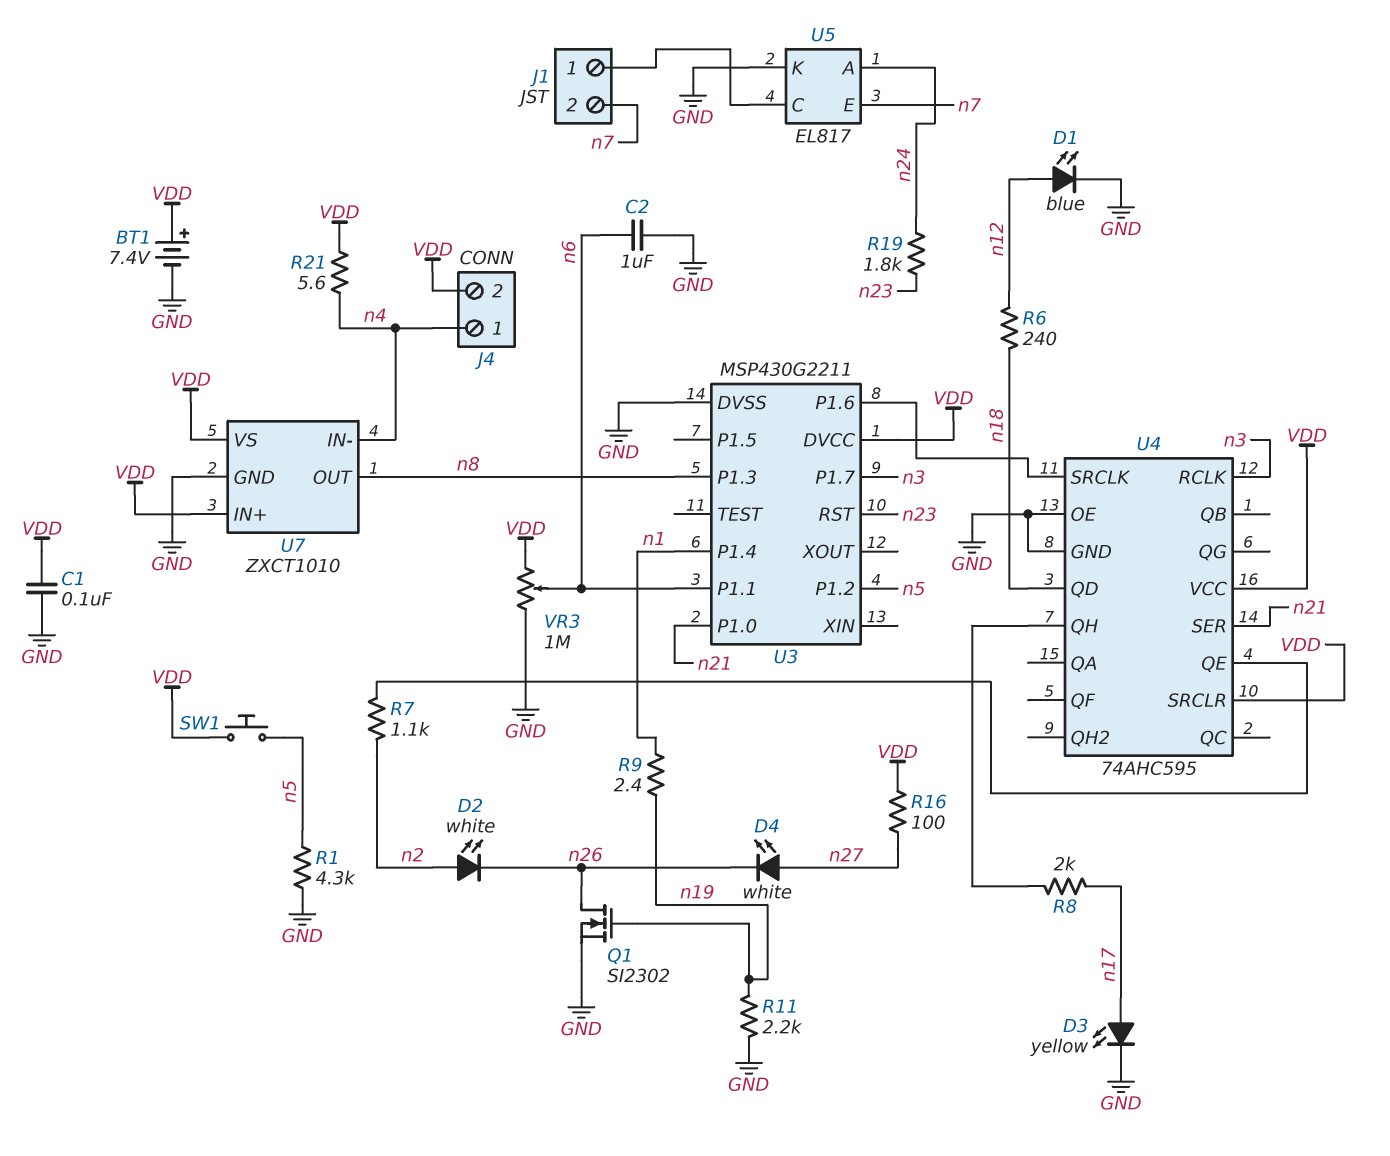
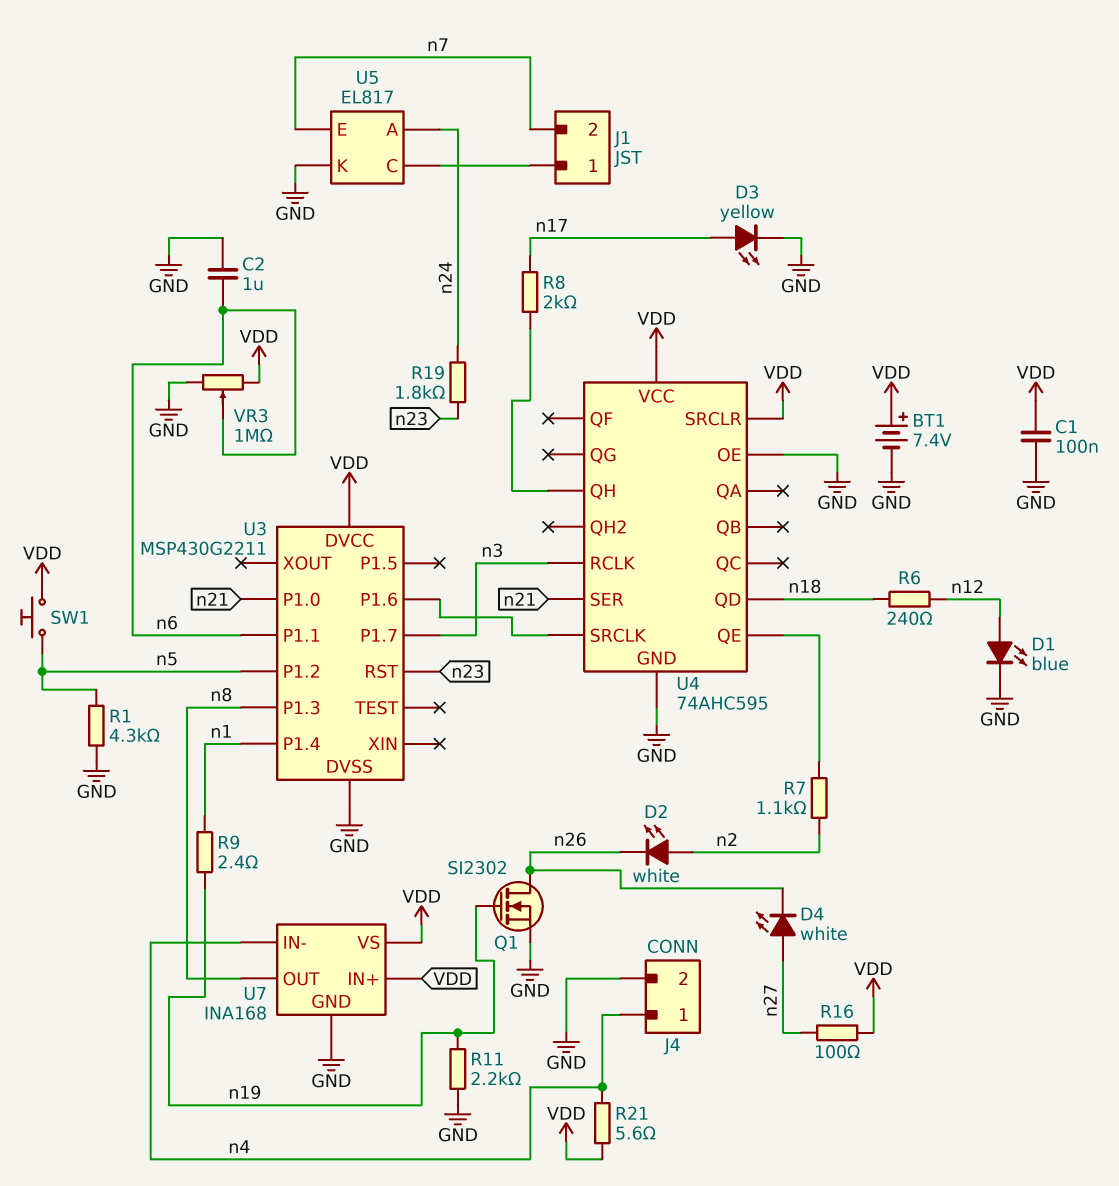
J4 pin 2: VDD -> GND
U7: ZXCT1010 -> INA168

